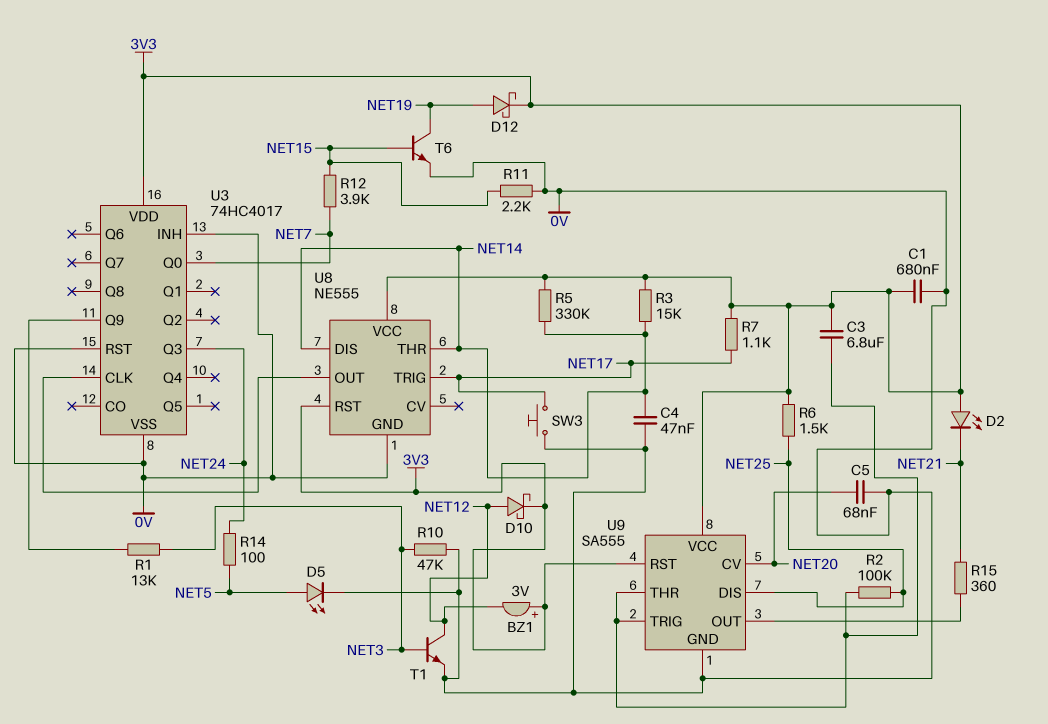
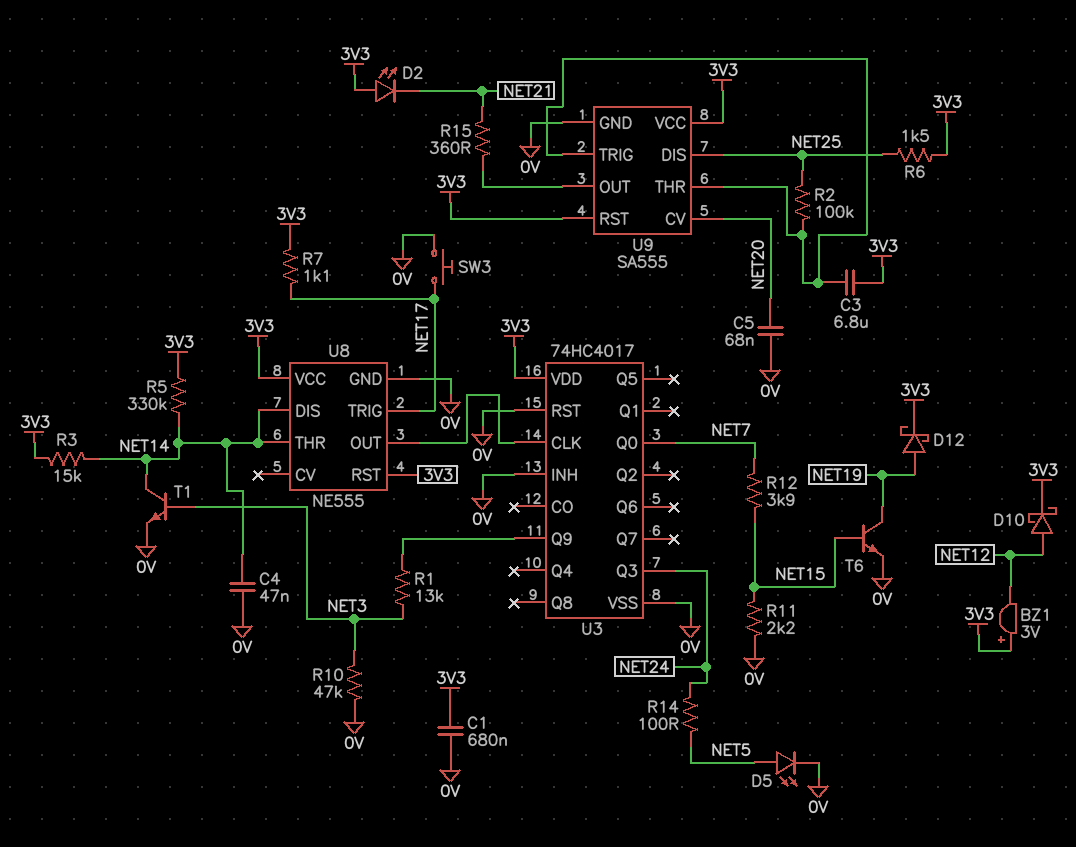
T1: NPN (B NET3, C NET12, E 0V) -> NPN (B NET3, C NET14, E 0V)

